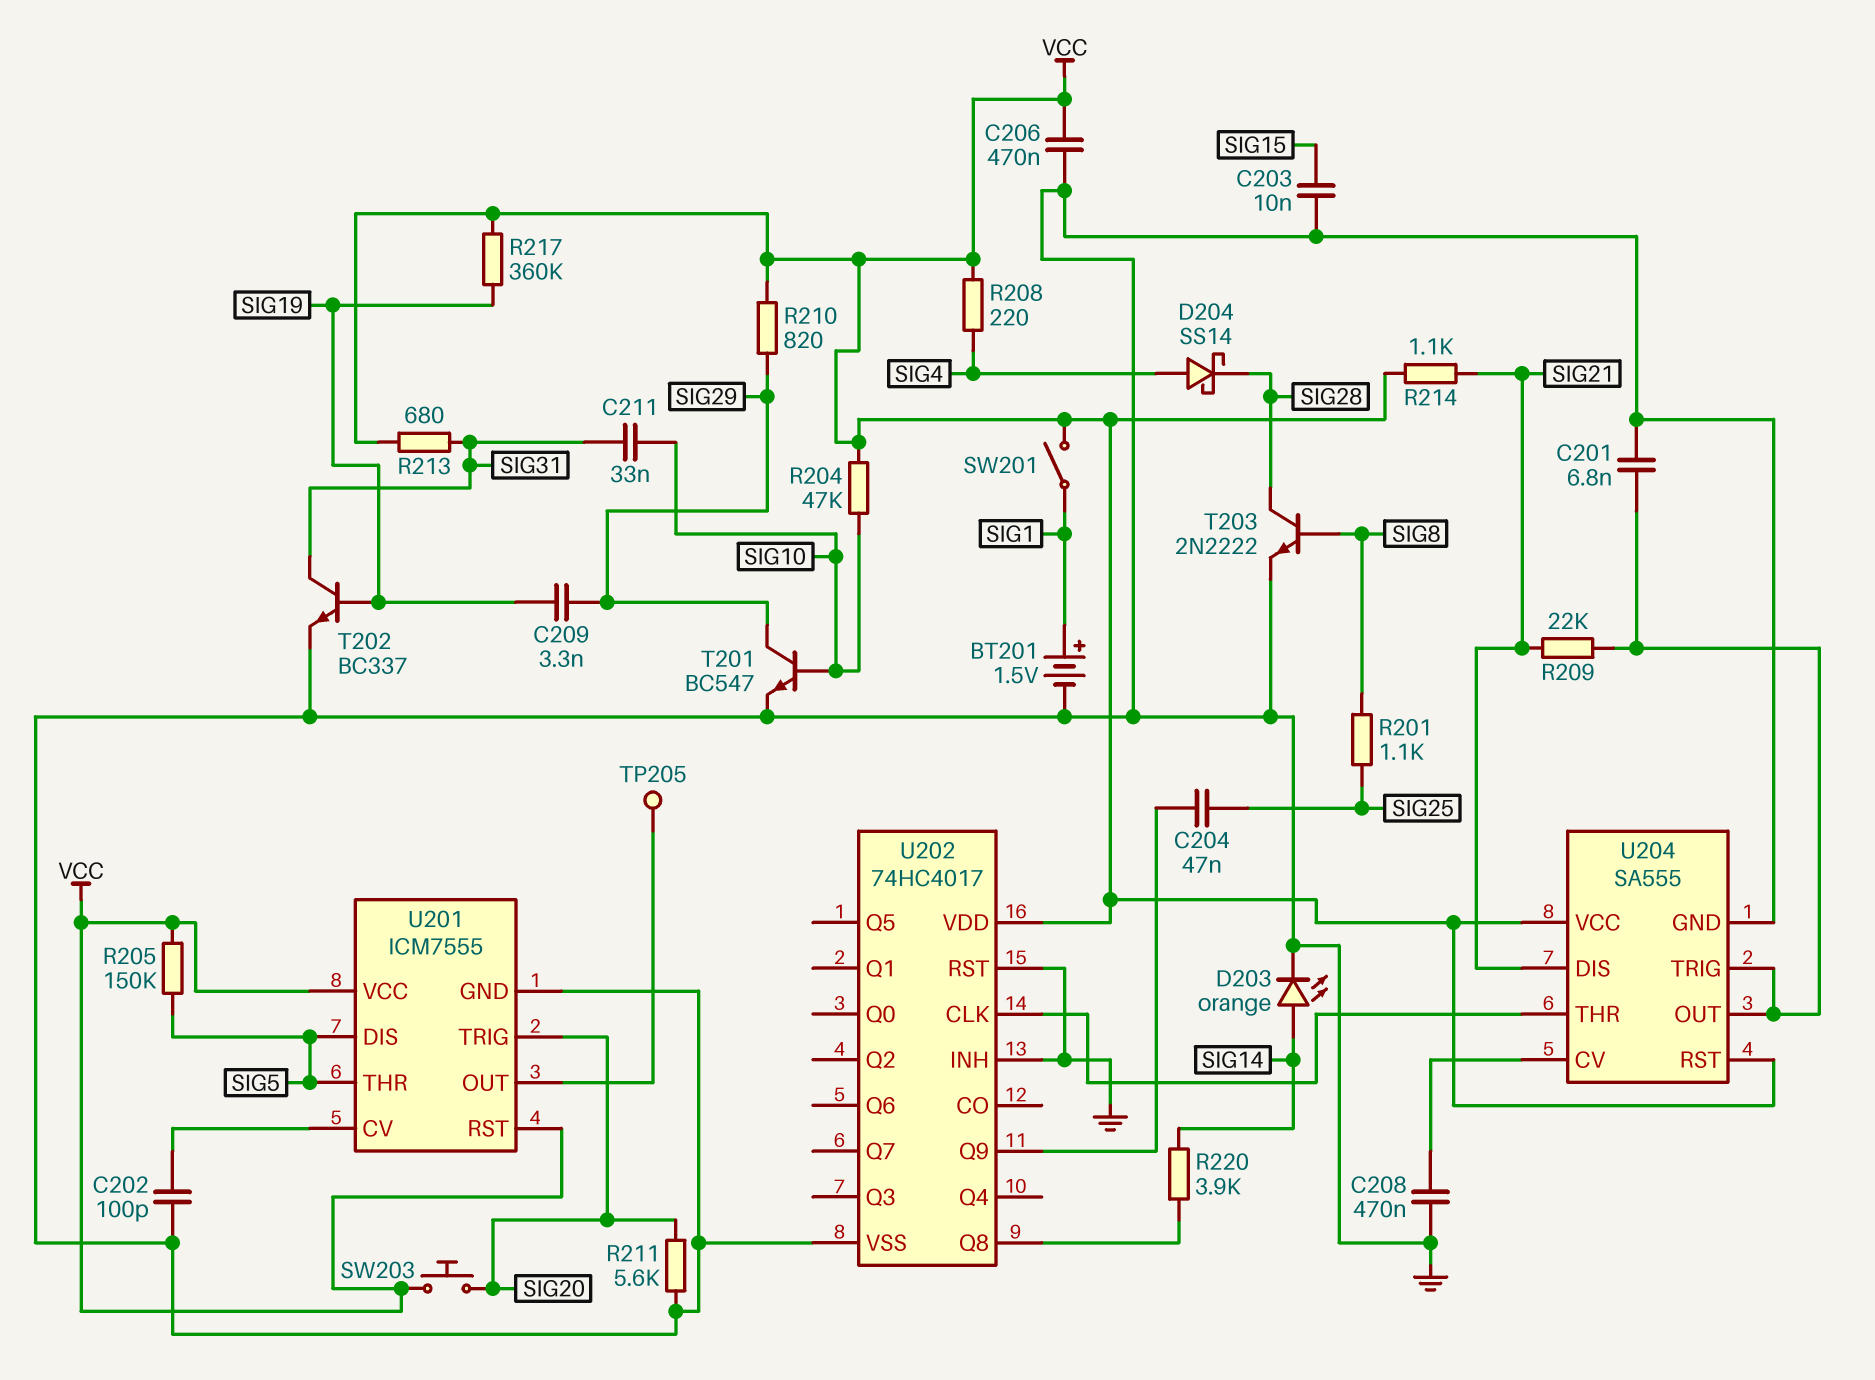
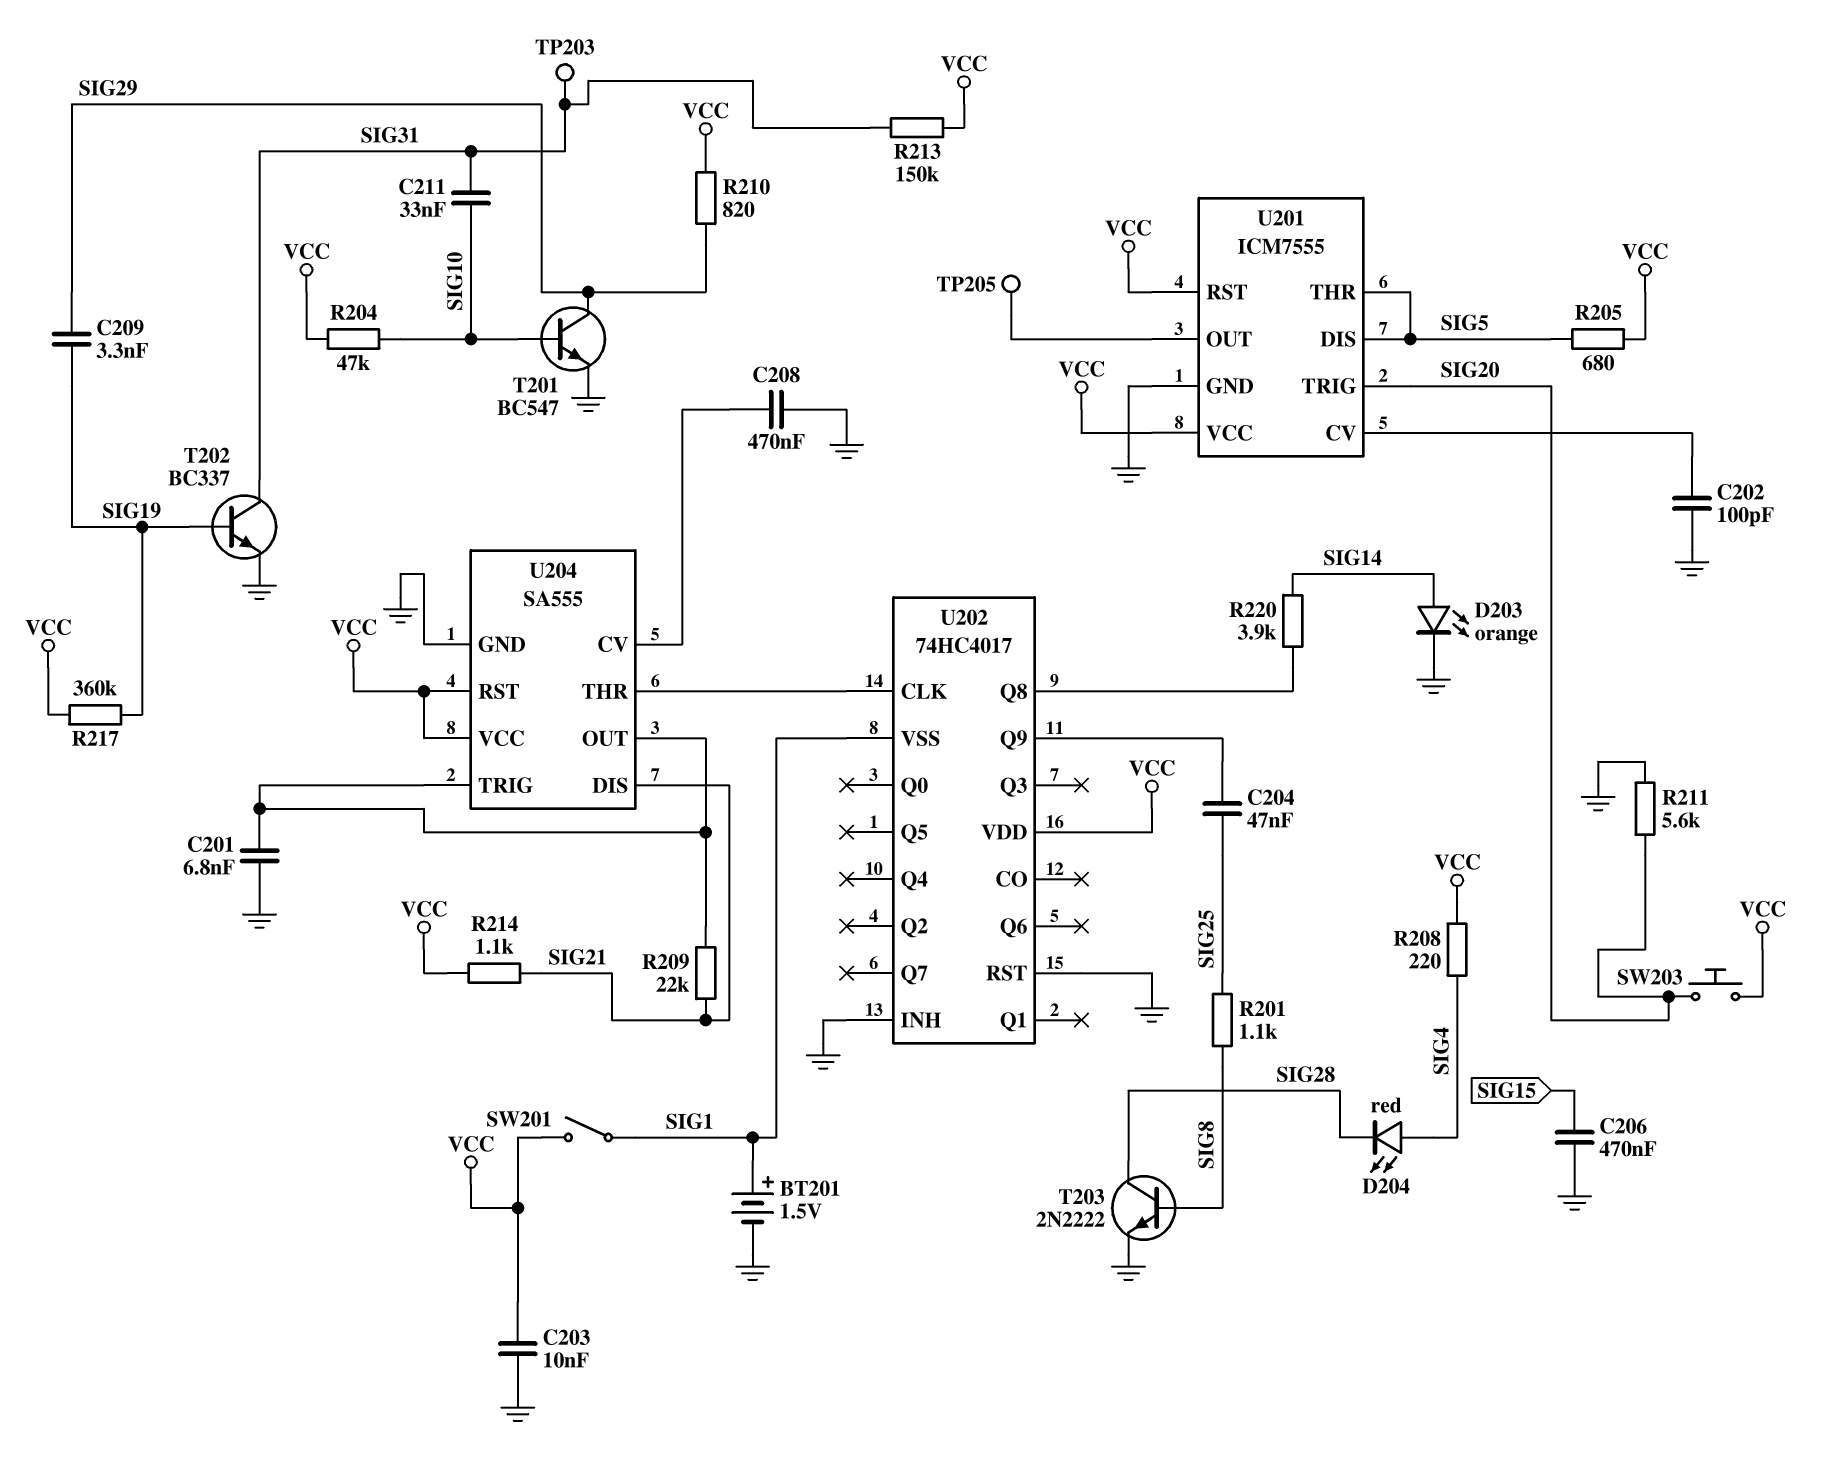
C203: 10nF (GND, SIG15) -> 10nF (GND, VCC)
C206: 470nF (GND, VCC) -> 470nF (GND, SIG15)
D204: schottky SS14 (A SIG4, K SIG28) -> LED red (A SIG4, K SIG28)
R205: 150k (SIG5, VCC) -> 680 (SIG5, VCC)
R213: 680 (SIG31, VCC) -> 150k (SIG31, VCC)
TP203: none -> test point (SIG31)
U202 pin VSS: GND -> SIG1

